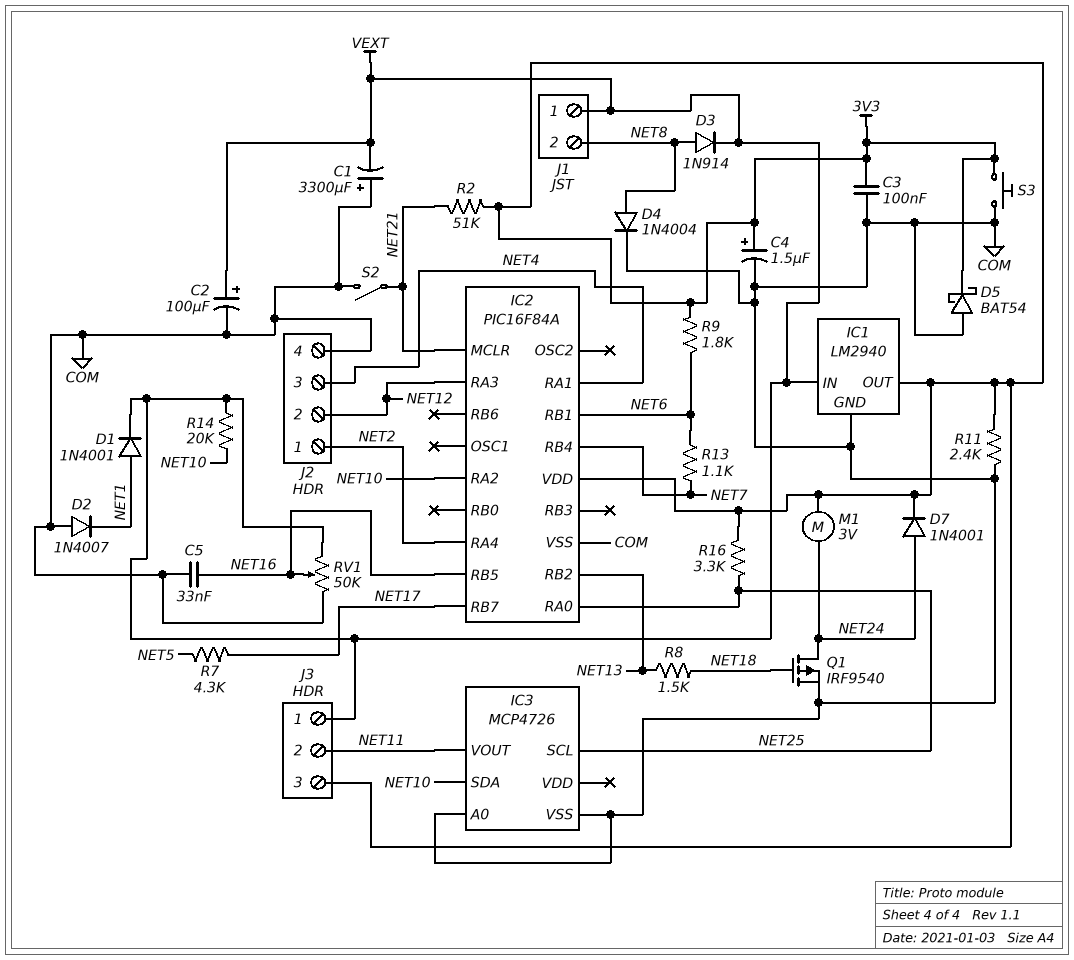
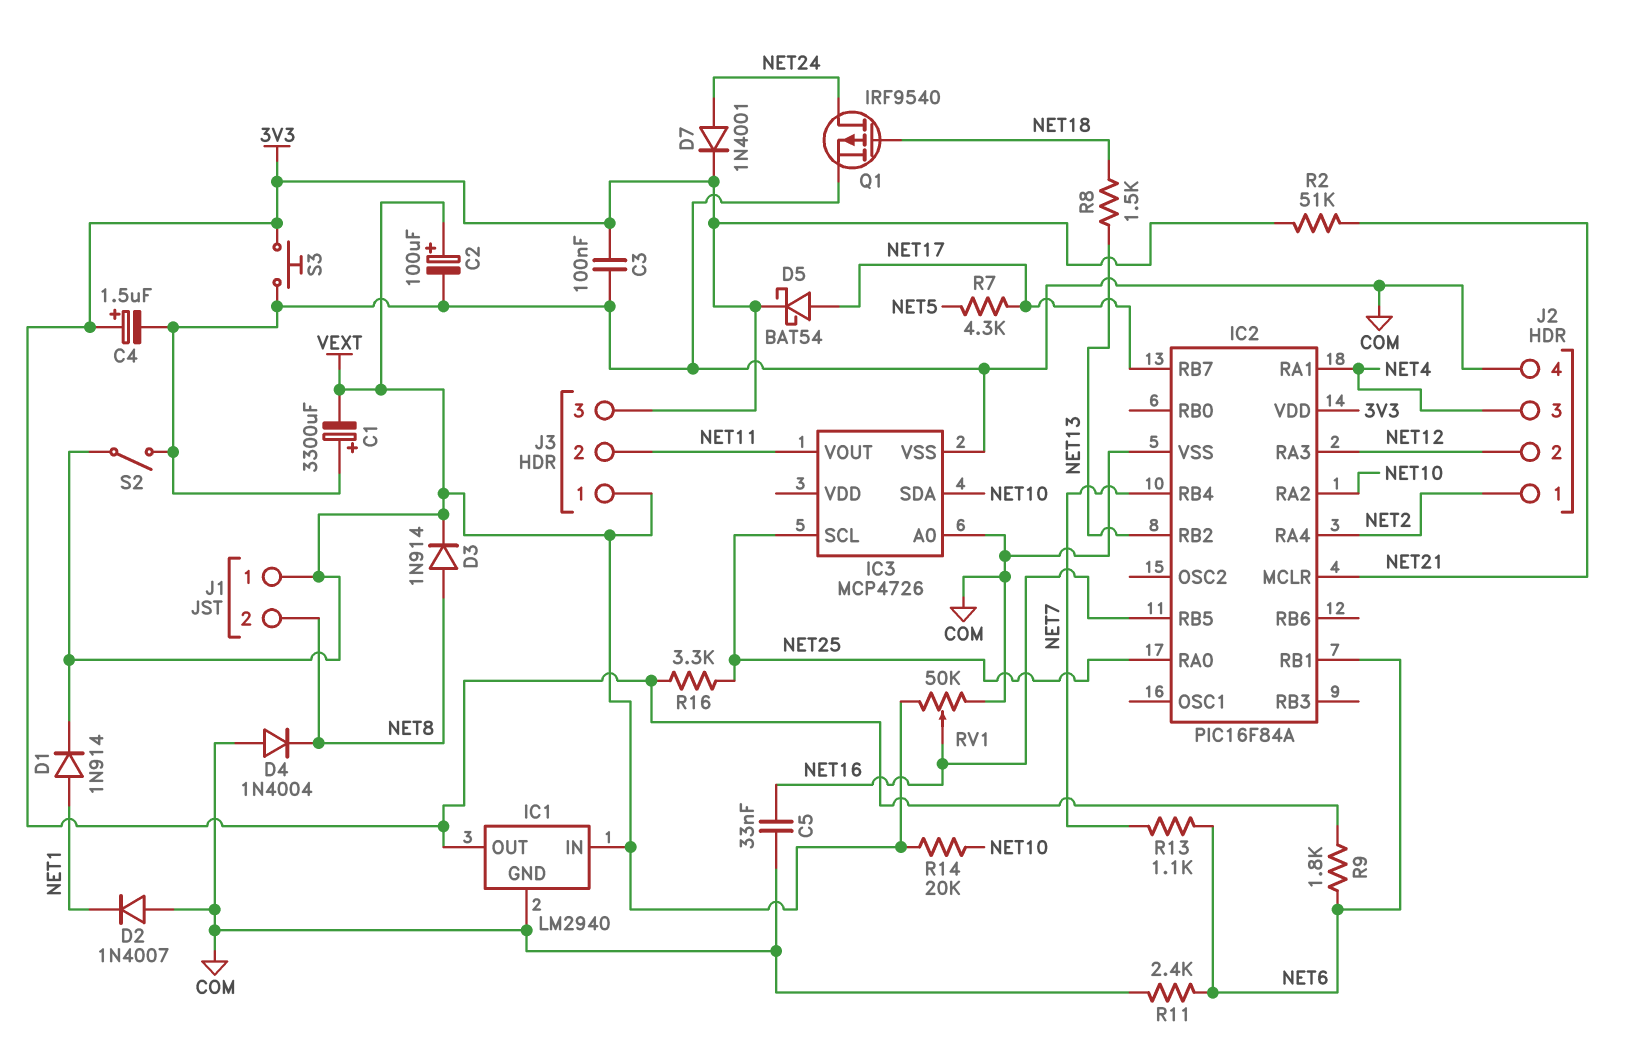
D1: diode 1N4001 (A NET1, K VEXT) -> diode 1N914 (A NET1, K VEXT)
D4: diode 1N4004 (A NET8, K COM) -> diode 1N4004 (A COM, K NET8)
D5: schottky BAT54 (A COM, K 3V3) -> schottky BAT54 (A NET17, K 3V3)
M1: motor 3V (3V3, NET24) -> none
R11: 2.4k (3V3, COM) -> 2.4k (COM, NET6)
S2: switch (COM, NET21) -> switch (COM, VEXT)

